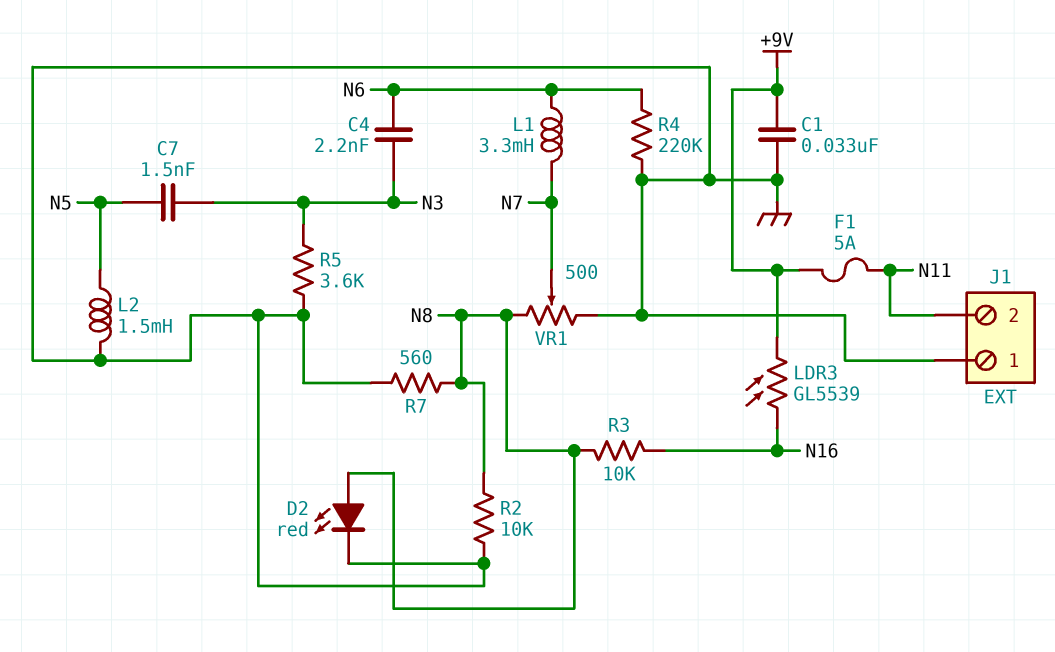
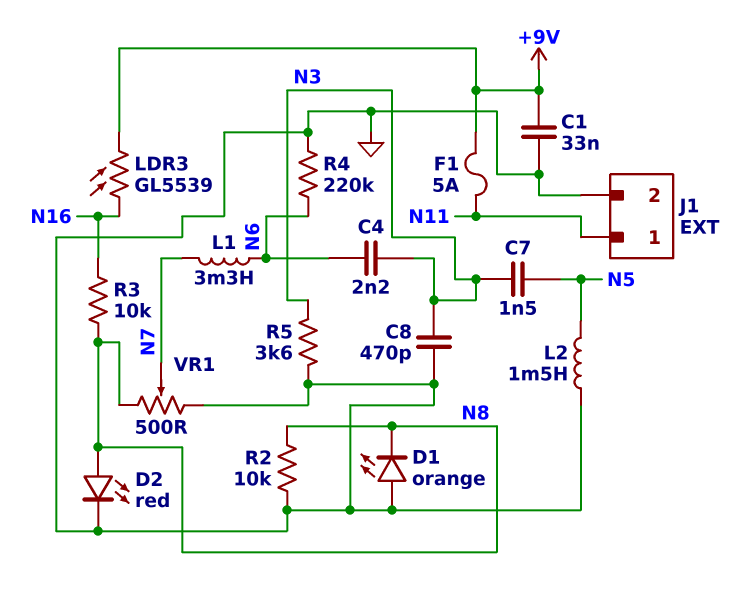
C8: none -> 470pF (GND, N3)
D1: none -> LED orange (A GND, K N8)
J1 pin 1: GND -> N11
J1 pin 2: N11 -> GND
R7: 560 (GND, N8) -> none

